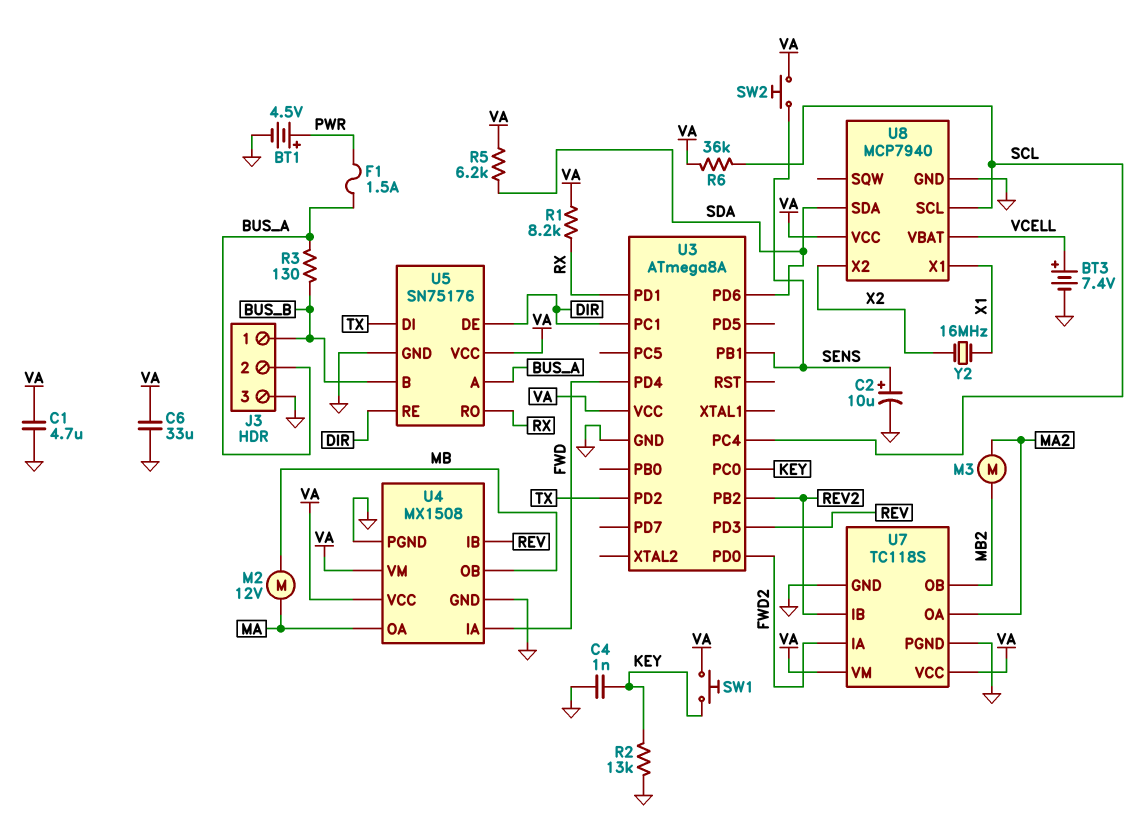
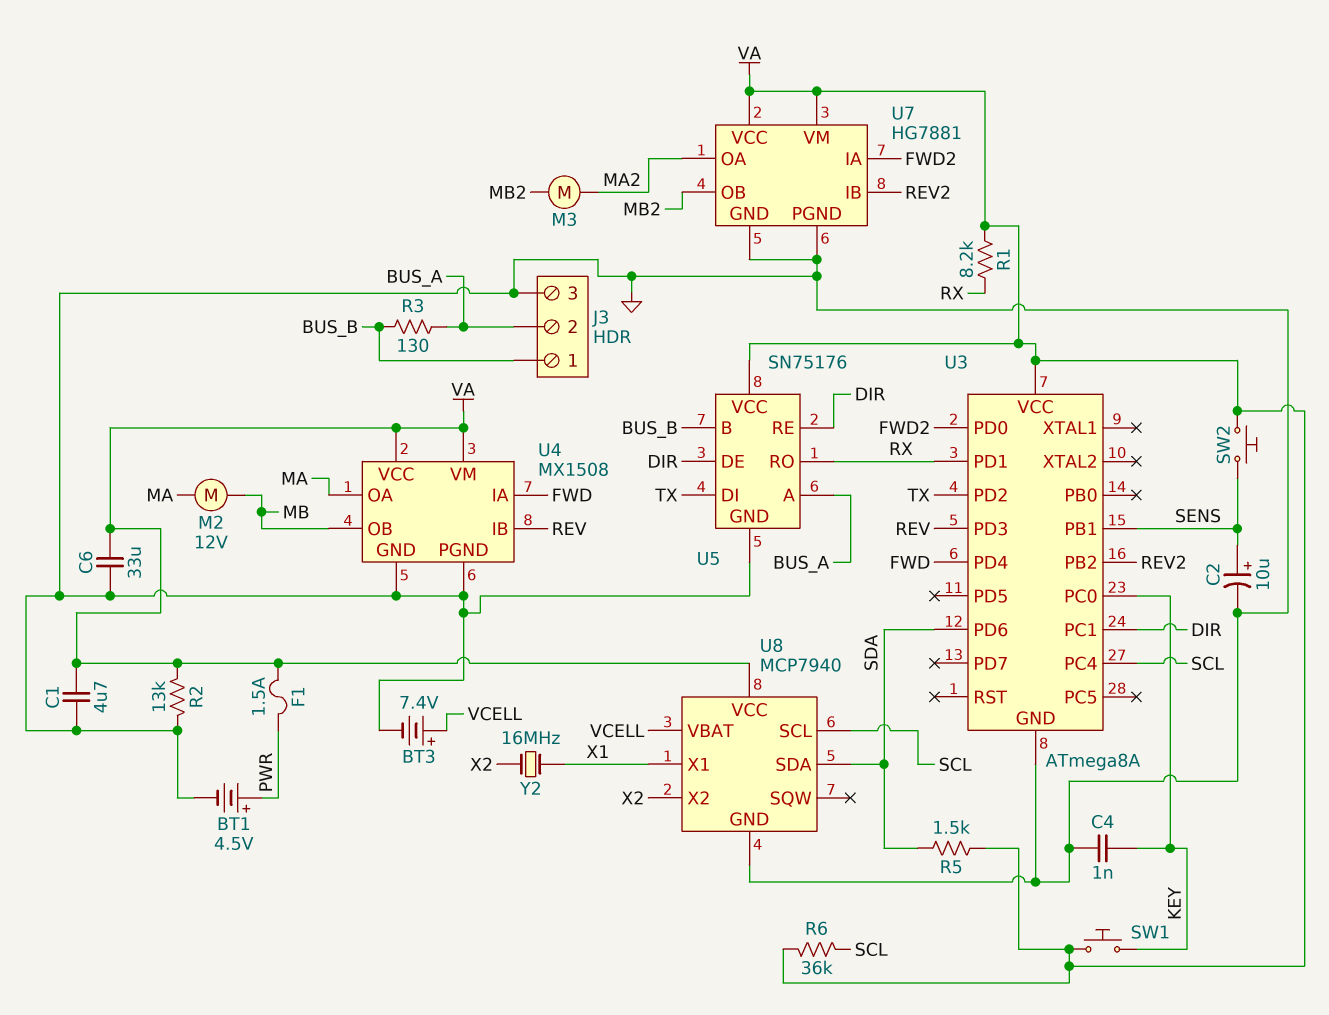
F1: 1.5A (BUS_A, PWR) -> 1.5A (PWR, VA)
R2: 13k (GND, KEY) -> 13k (GND, VA)
R5: 6.2k (SDA, VA) -> 1.5k (SDA, VA)
U7: TC118S -> HG7881

